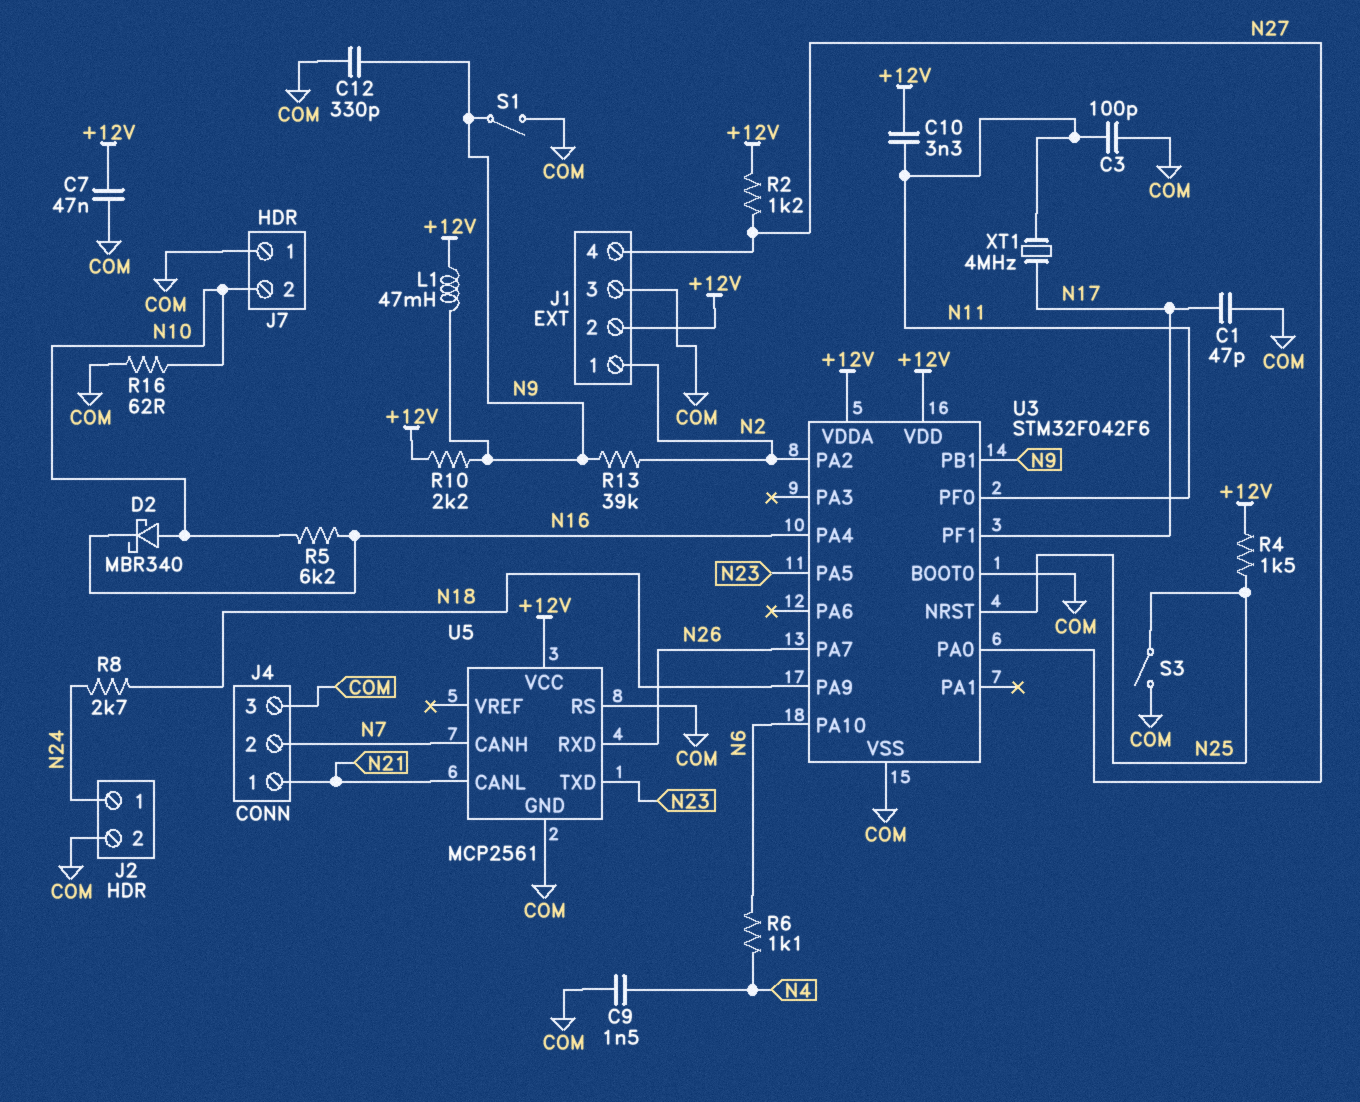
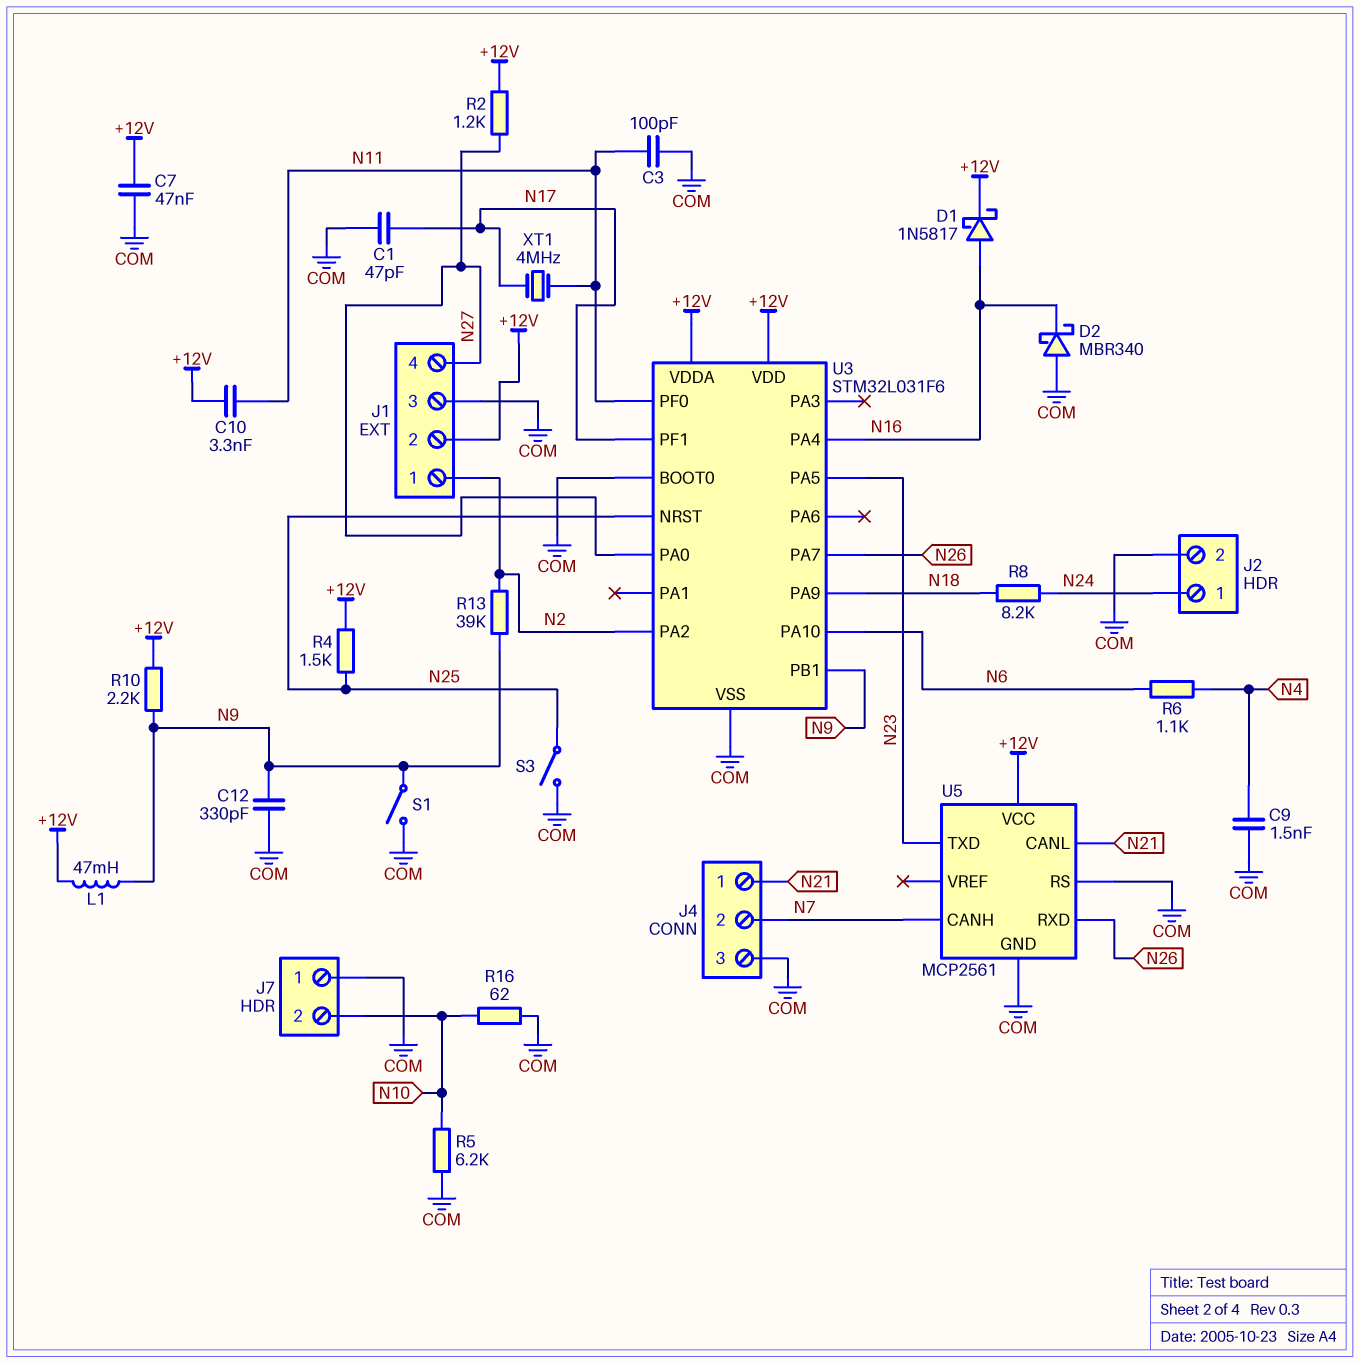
D1: none -> schottky 1N5817 (A N16, K +12V)
D2: schottky MBR340 (A N10, K N16) -> schottky MBR340 (A COM, K N16)
R5: 6.2k (N10, N16) -> 6.2k (COM, N10)
R8: 2.7k (N18, N24) -> 8.2k (N18, N24)
U3: STM32F042F6 -> STM32L031F6

